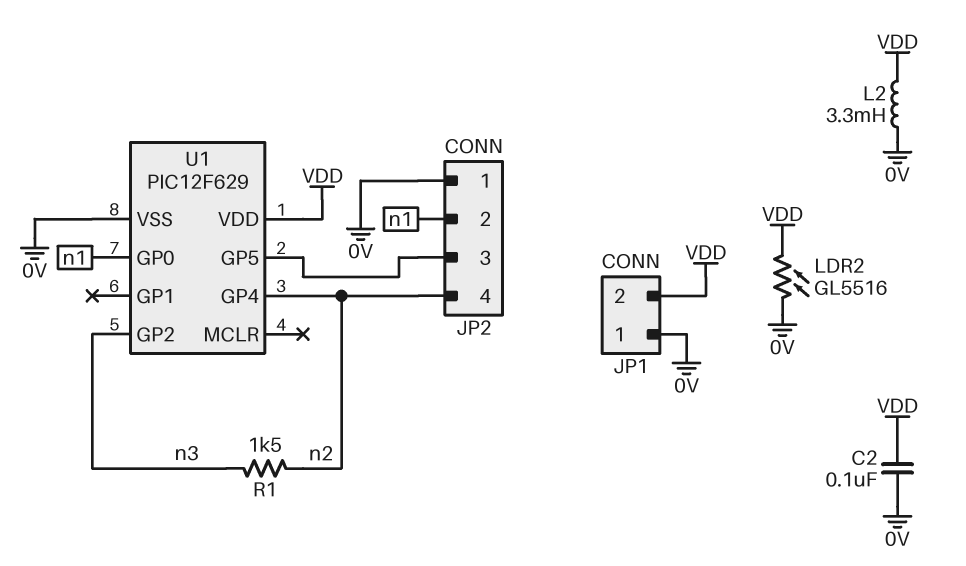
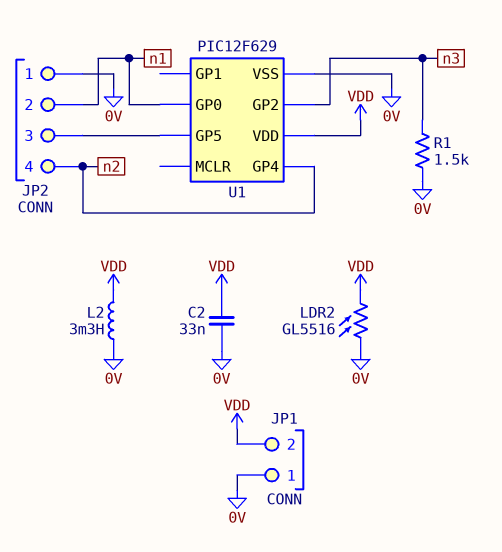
C2: 100nF (0V, VDD) -> 33nF (0V, VDD)
R1: 1.5k (n2, n3) -> 1.5k (0V, n3)

